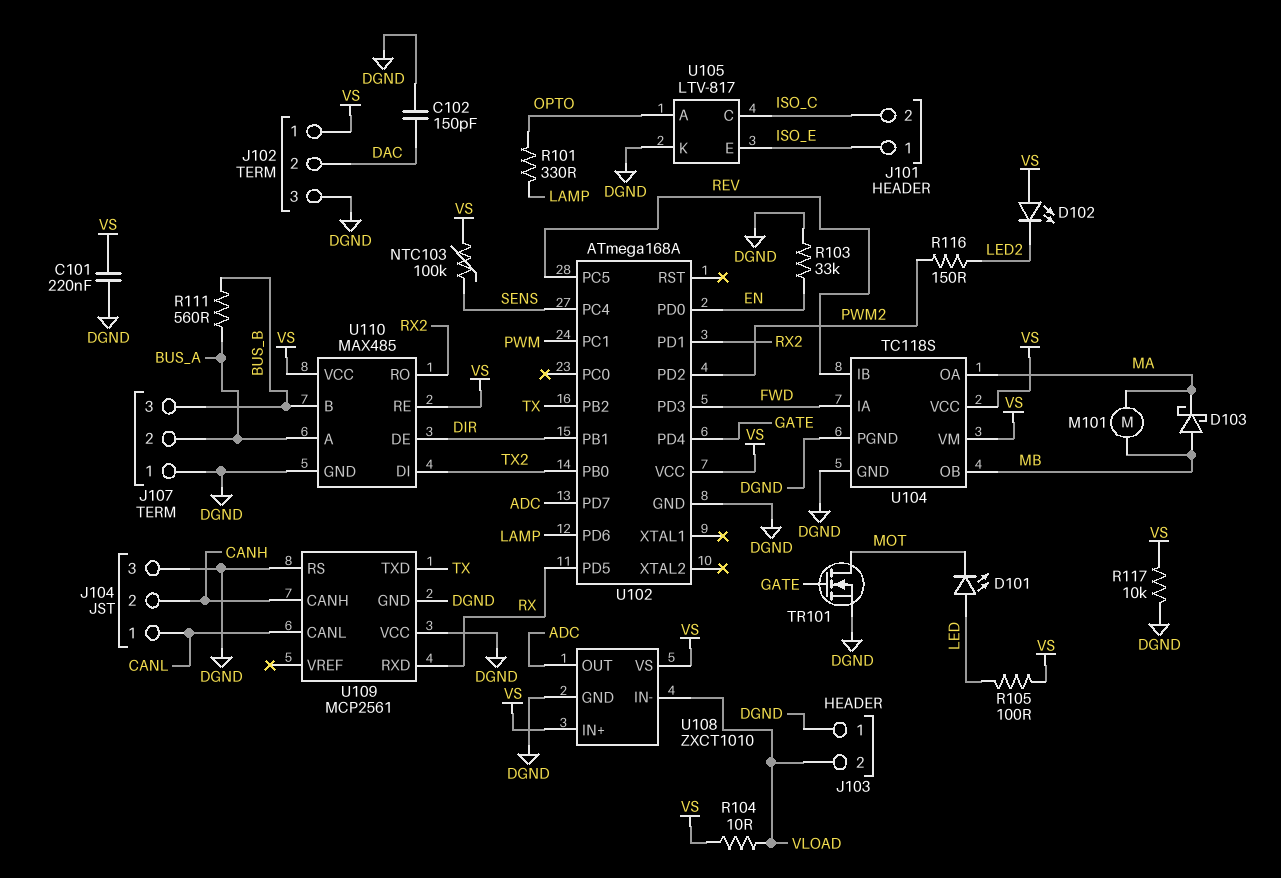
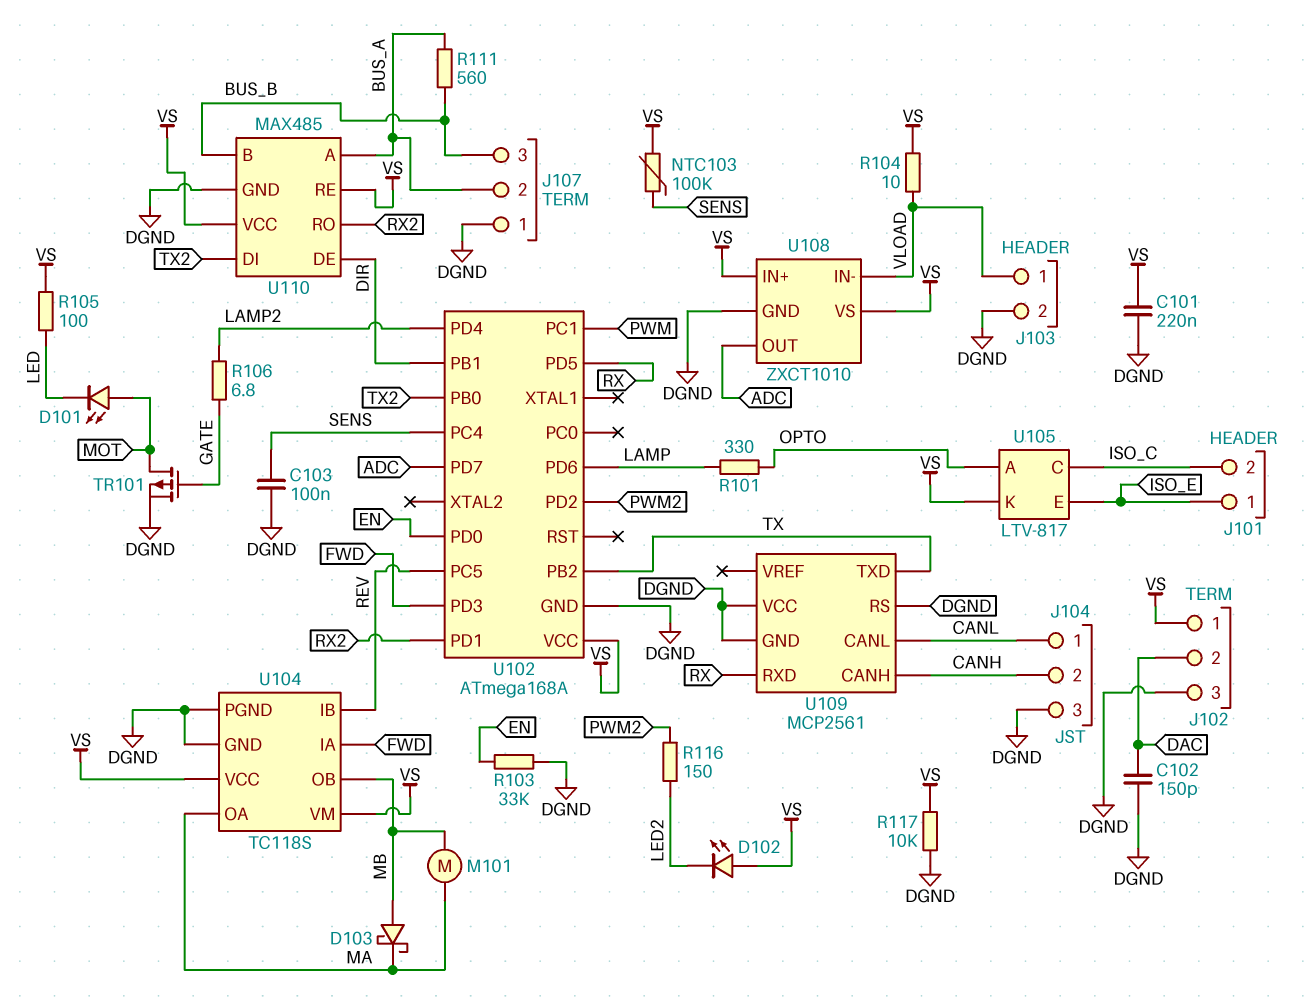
C103: none -> 100nF (DGND, SENS)
D101: LED (A LED, K MOT) -> LED (A MOT, K LED)
J103 pin 1: DGND -> VLOAD
J103 pin 2: VLOAD -> DGND
R106: none -> 6.8 (GATE, LAMP2)
TR101: NMOS (G GATE, D MOT, S DGND) -> PMOS (G GATE, D MOT, S DGND)
U102 pin PD4: GATE -> LAMP2
U105 pin K: DGND -> VS

